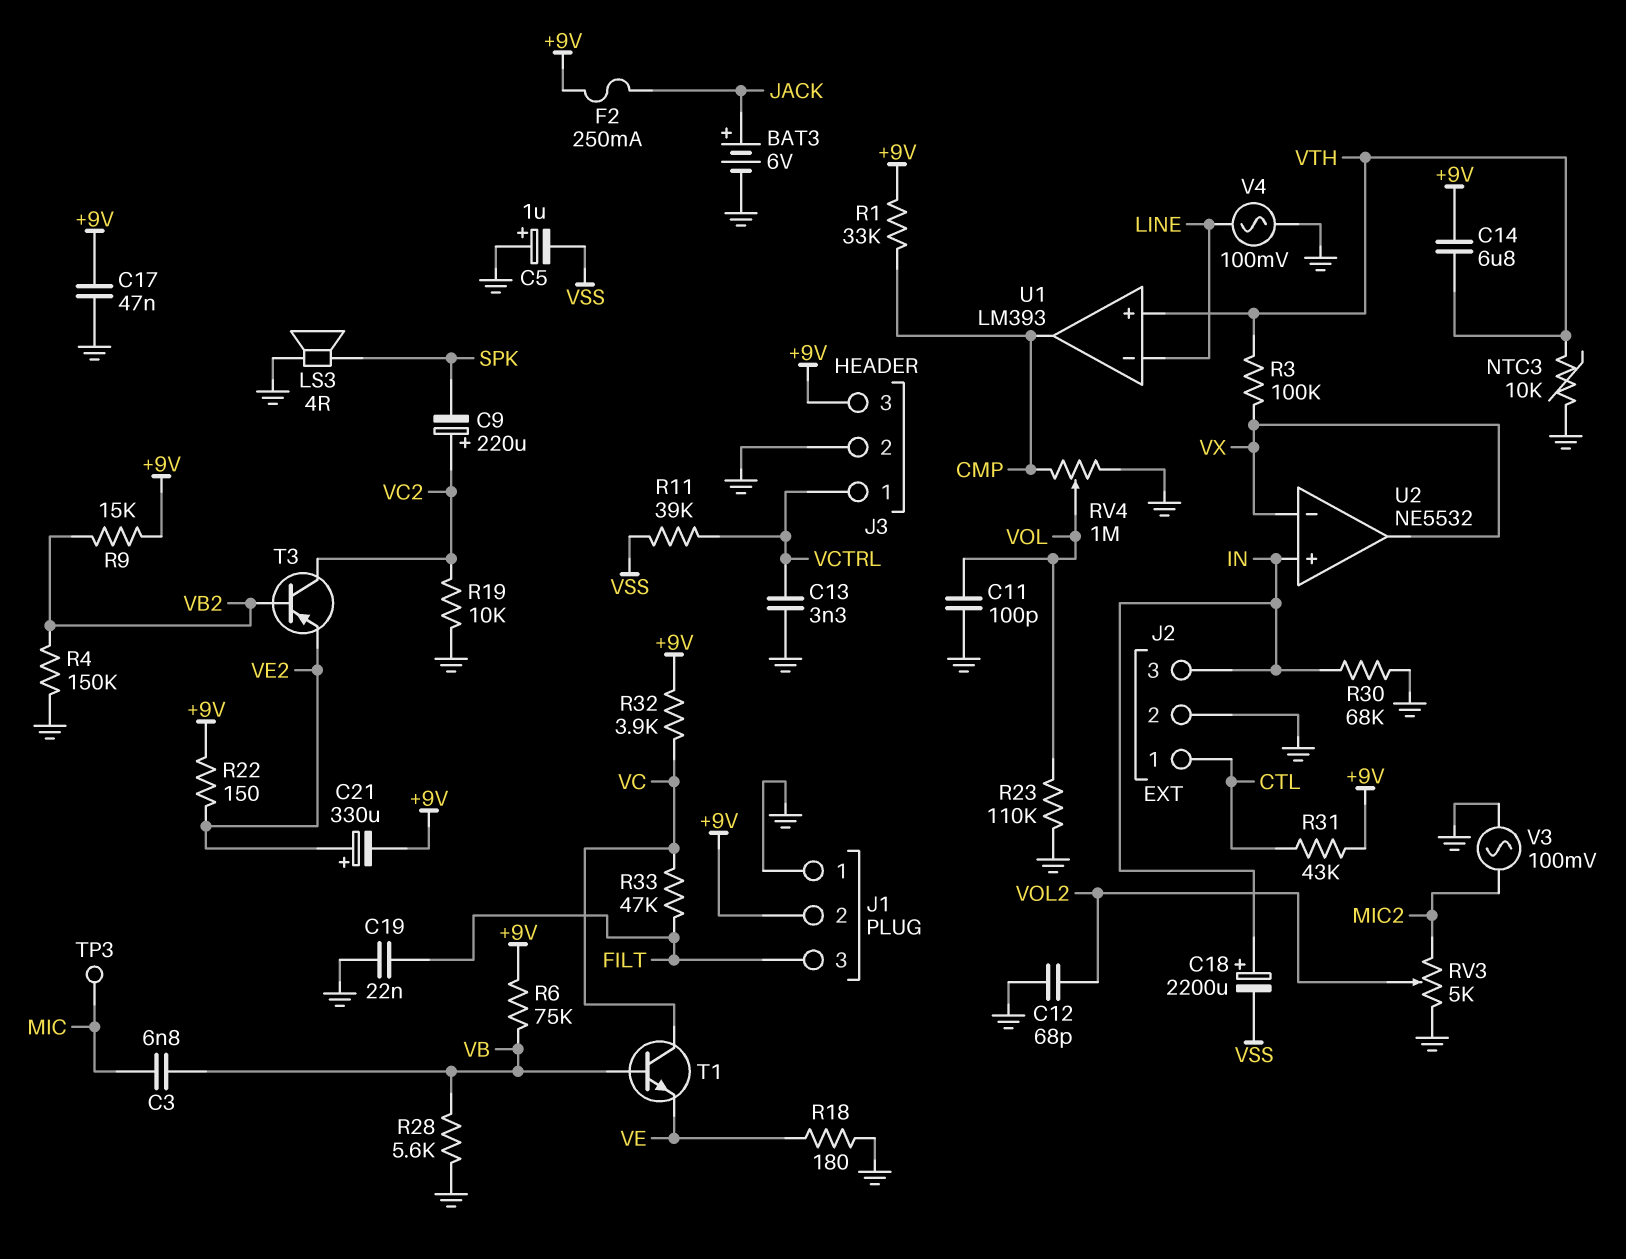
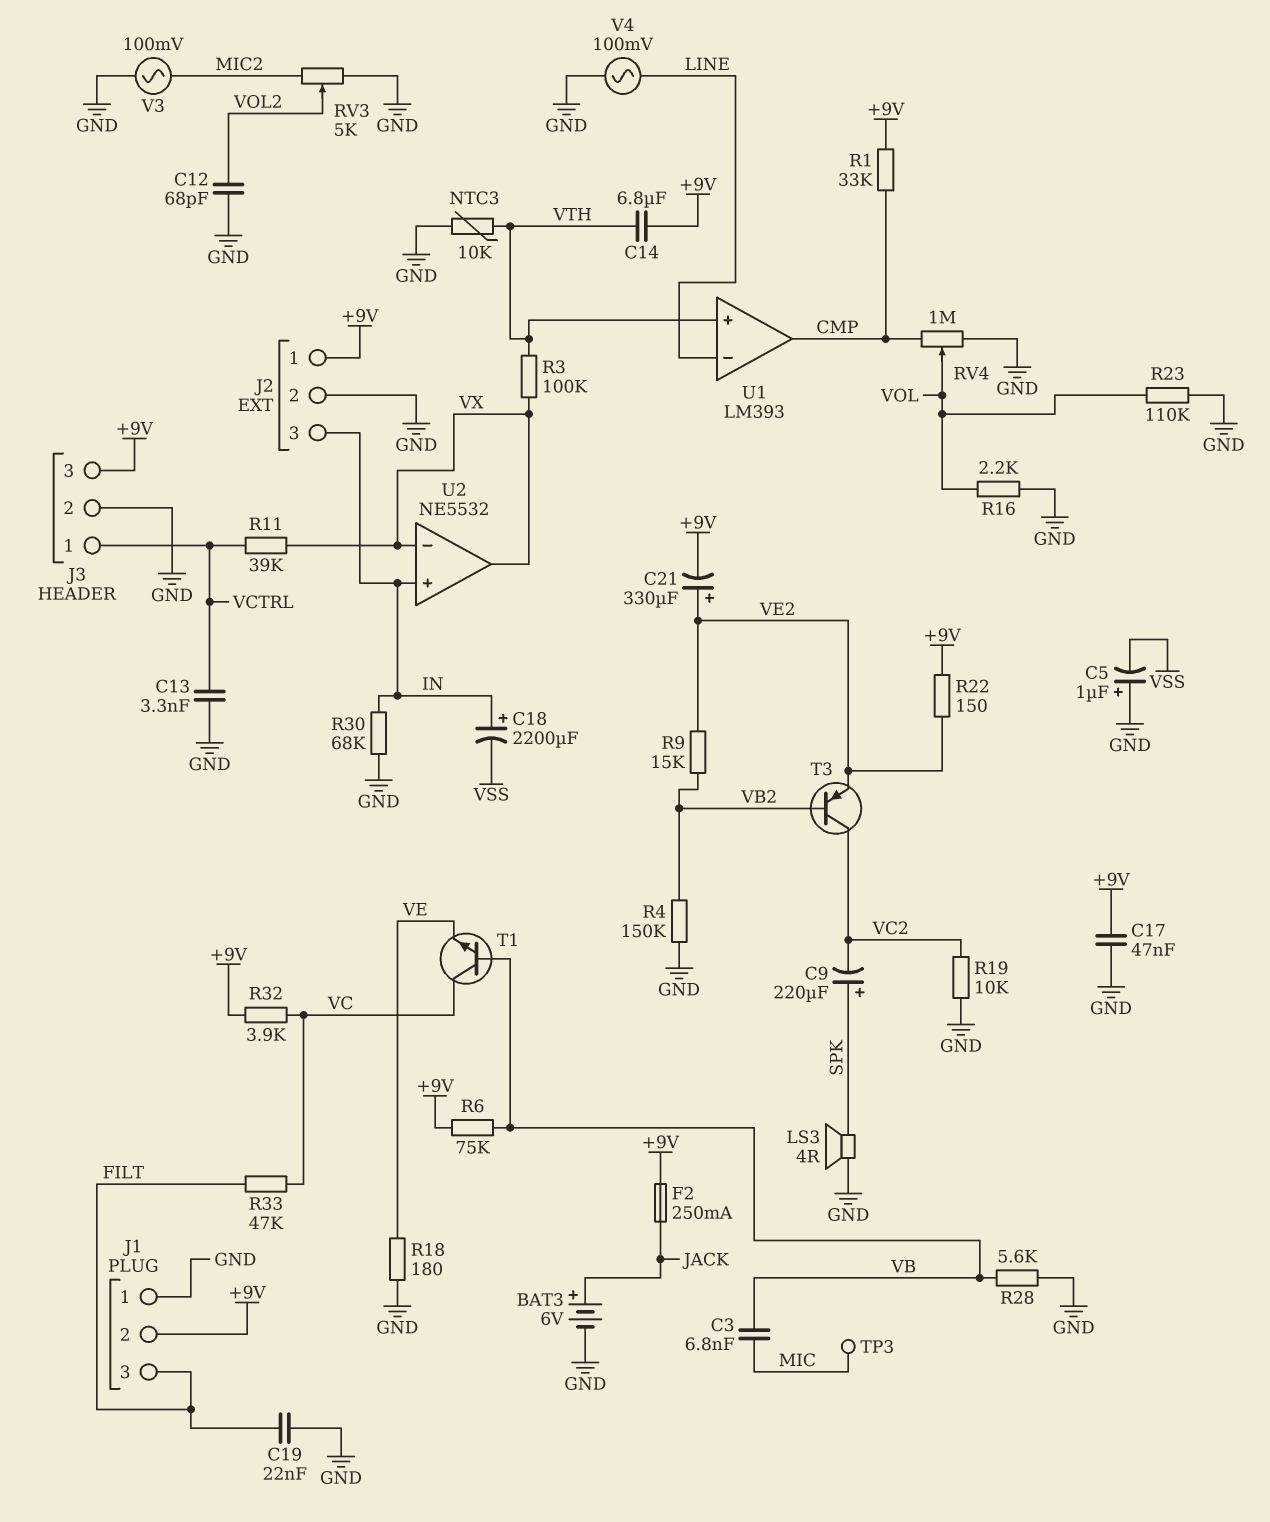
C9: 220uF (plus VC2, minus SPK) -> 220uF (plus SPK, minus VC2)
C11: 100pF (GND, VOL) -> none
J2 pin 1: CTL -> +9V
R9: 15k (+9V, VB2) -> 15k (VB2, VE2)
R11: 39k (VCTRL, VSS) -> 39k (VCTRL, VX)
R16: none -> 2.2k (GND, VOL)
R31: 43k (+9V, CTL) -> none

